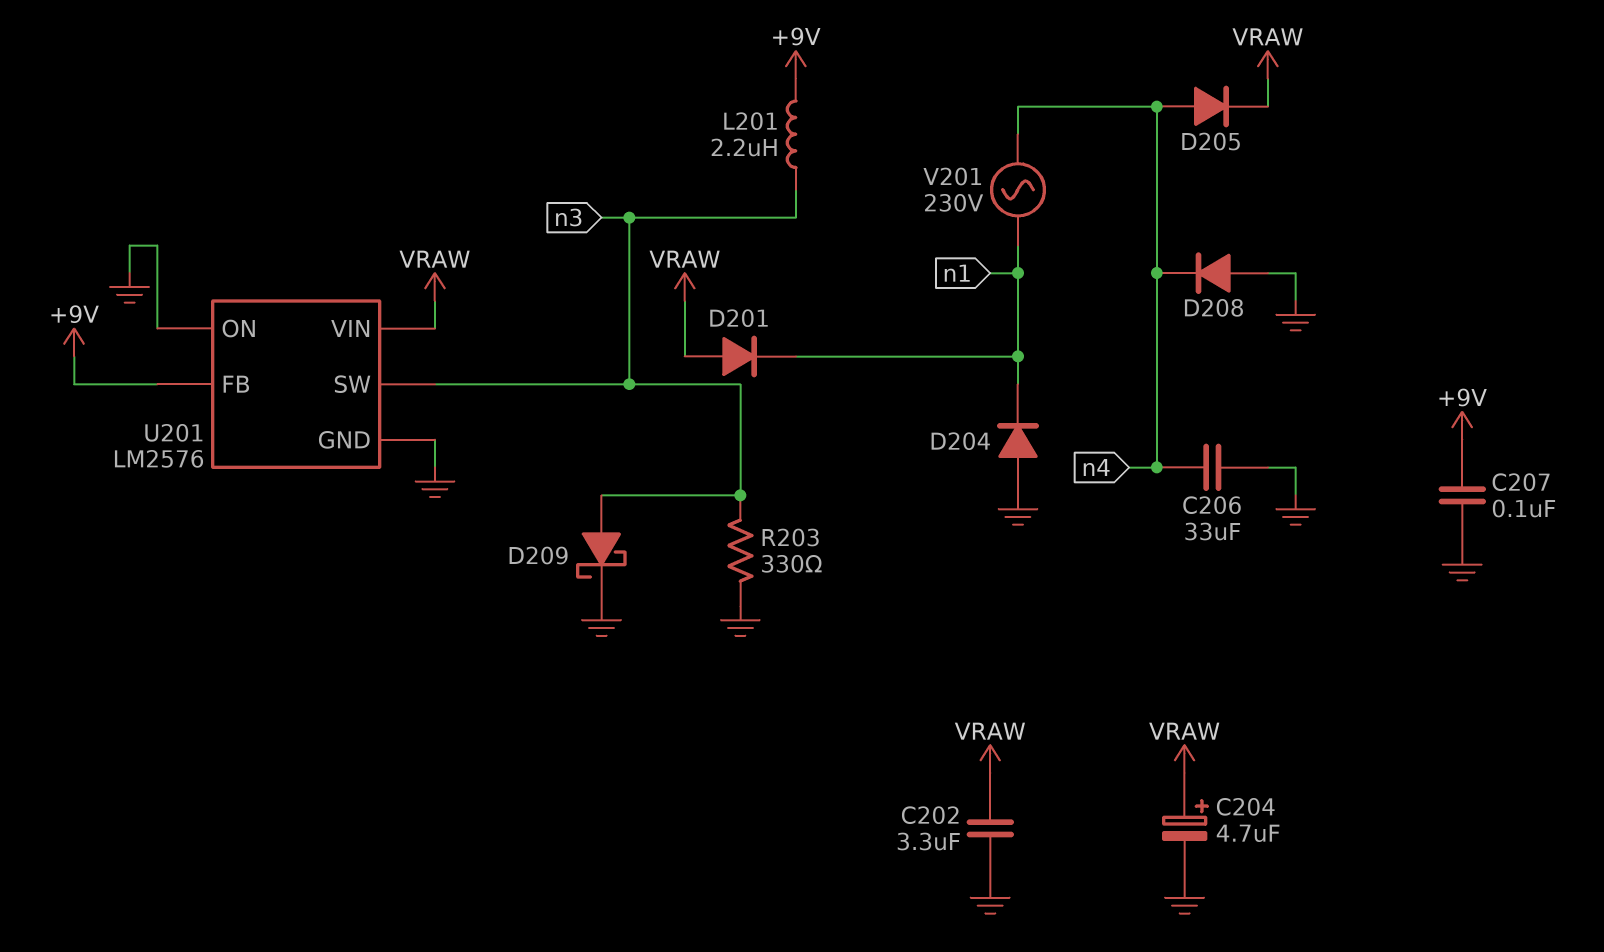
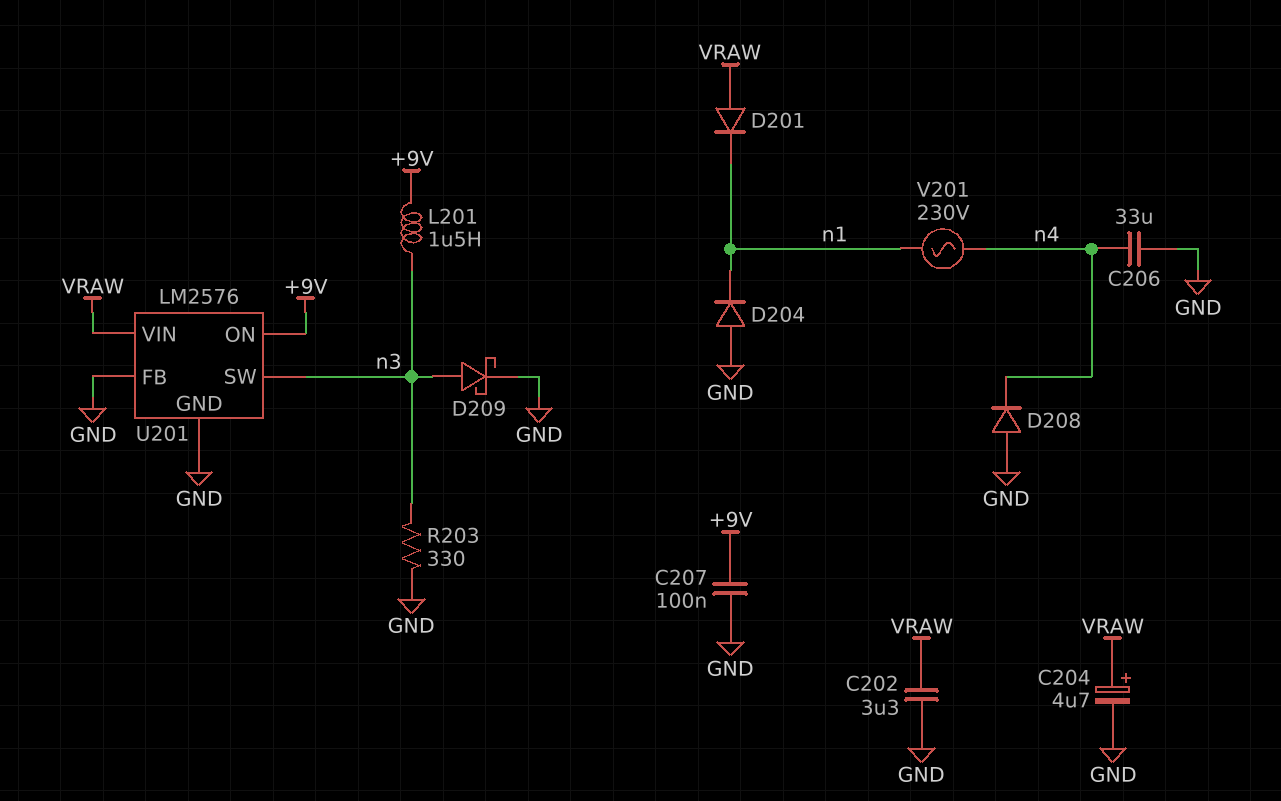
D205: diode (A n4, K VRAW) -> none
L201: 2.2uH (+9V, n3) -> 1.5uH (+9V, n3)
U201 pin FB: +9V -> GND
U201 pin ON: GND -> +9V

